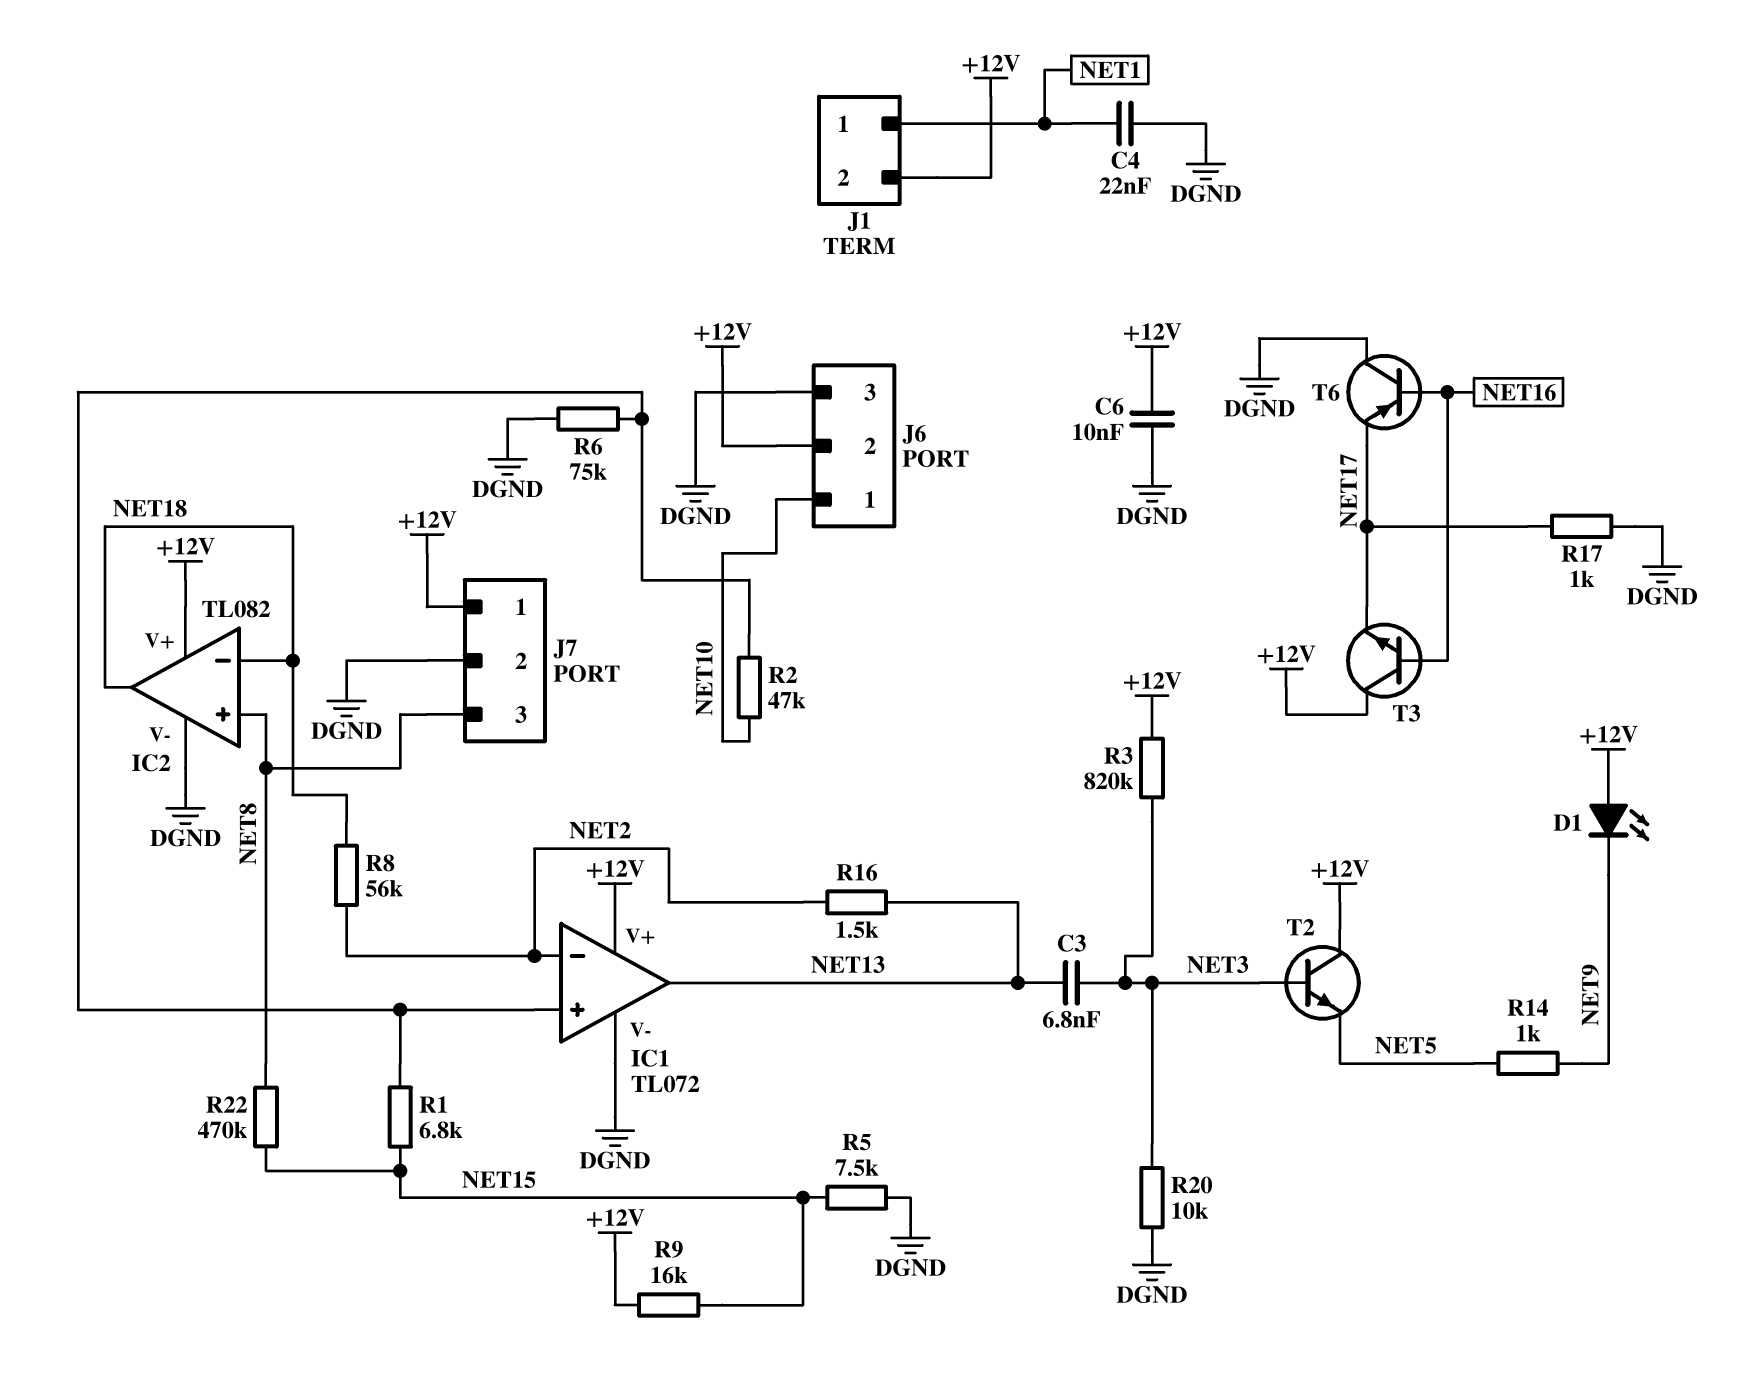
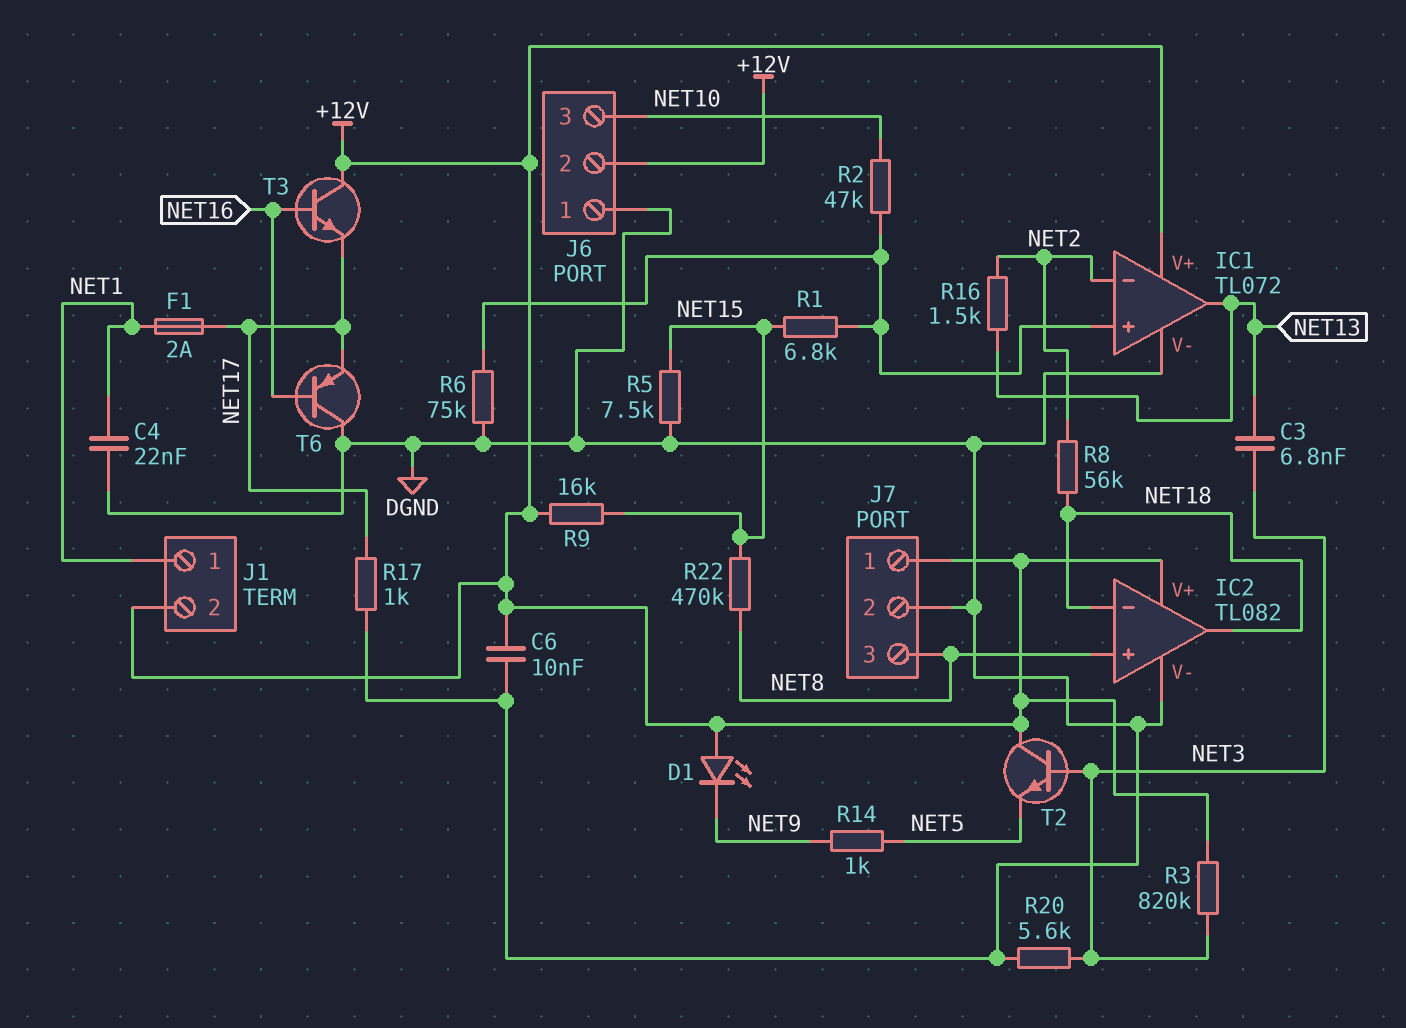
F1: none -> 2A (NET1, NET17)
J6 pin 1: NET10 -> DGND
J6 pin 3: DGND -> NET10
R20: 10k (DGND, NET3) -> 5.6k (DGND, NET3)

